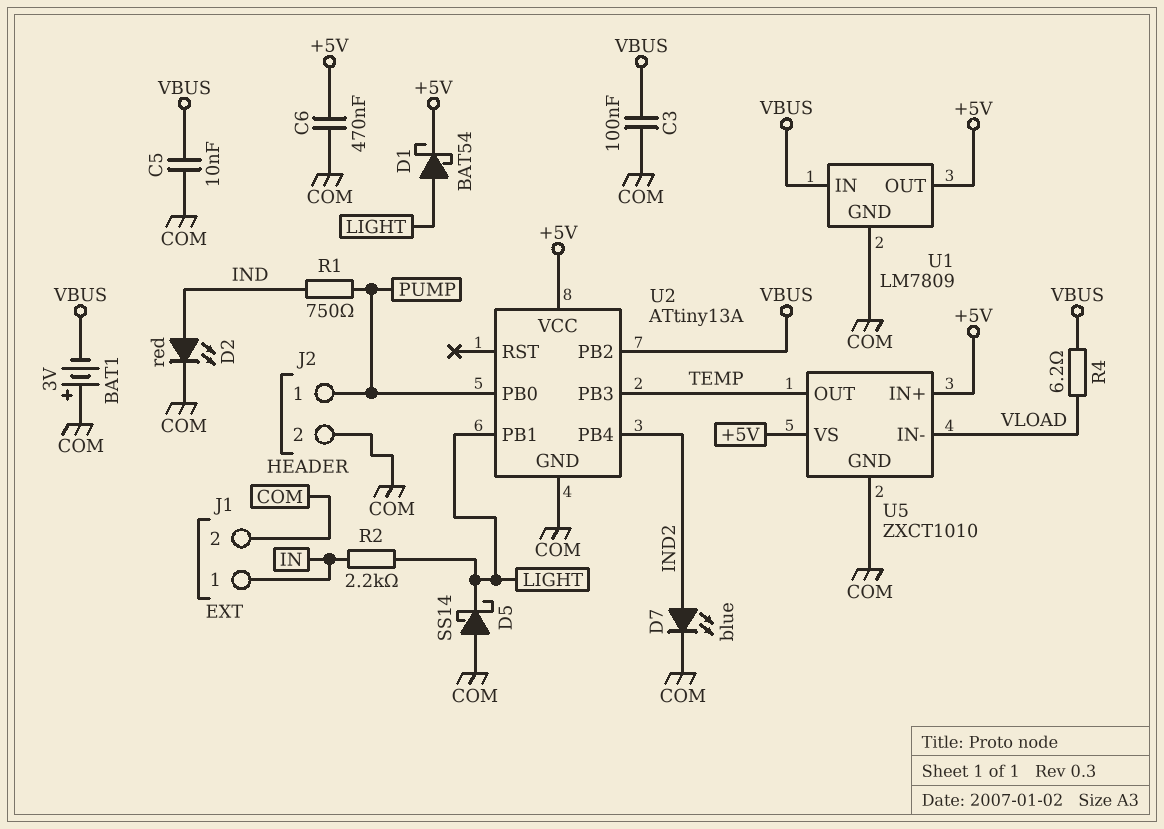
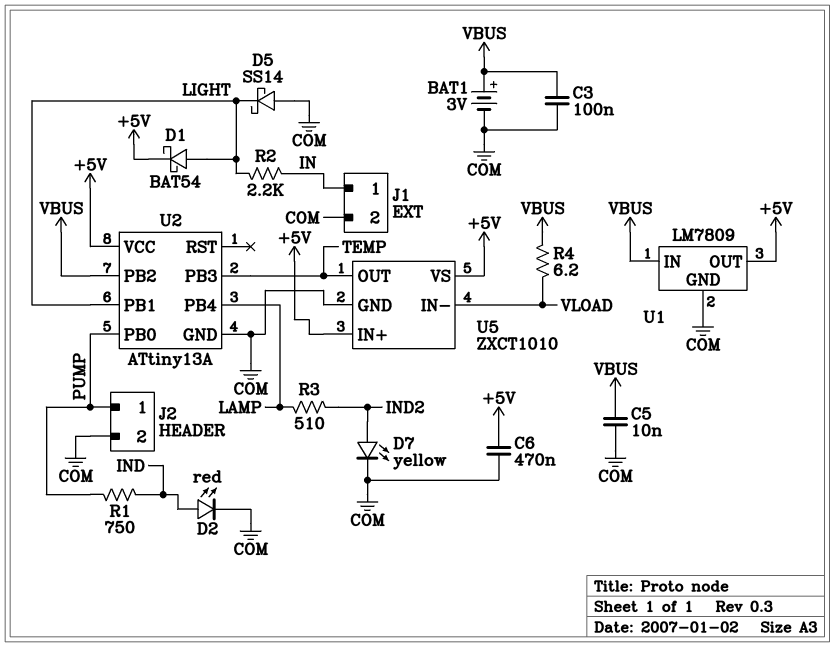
BAT1: 3V (plus COM, minus VBUS) -> 3V (plus VBUS, minus COM)
D7: LED blue (A IND2, K COM) -> LED yellow (A IND2, K COM)
R3: none -> 510 (IND2, LAMP)
U2 pin PB4: IND2 -> LAMP

